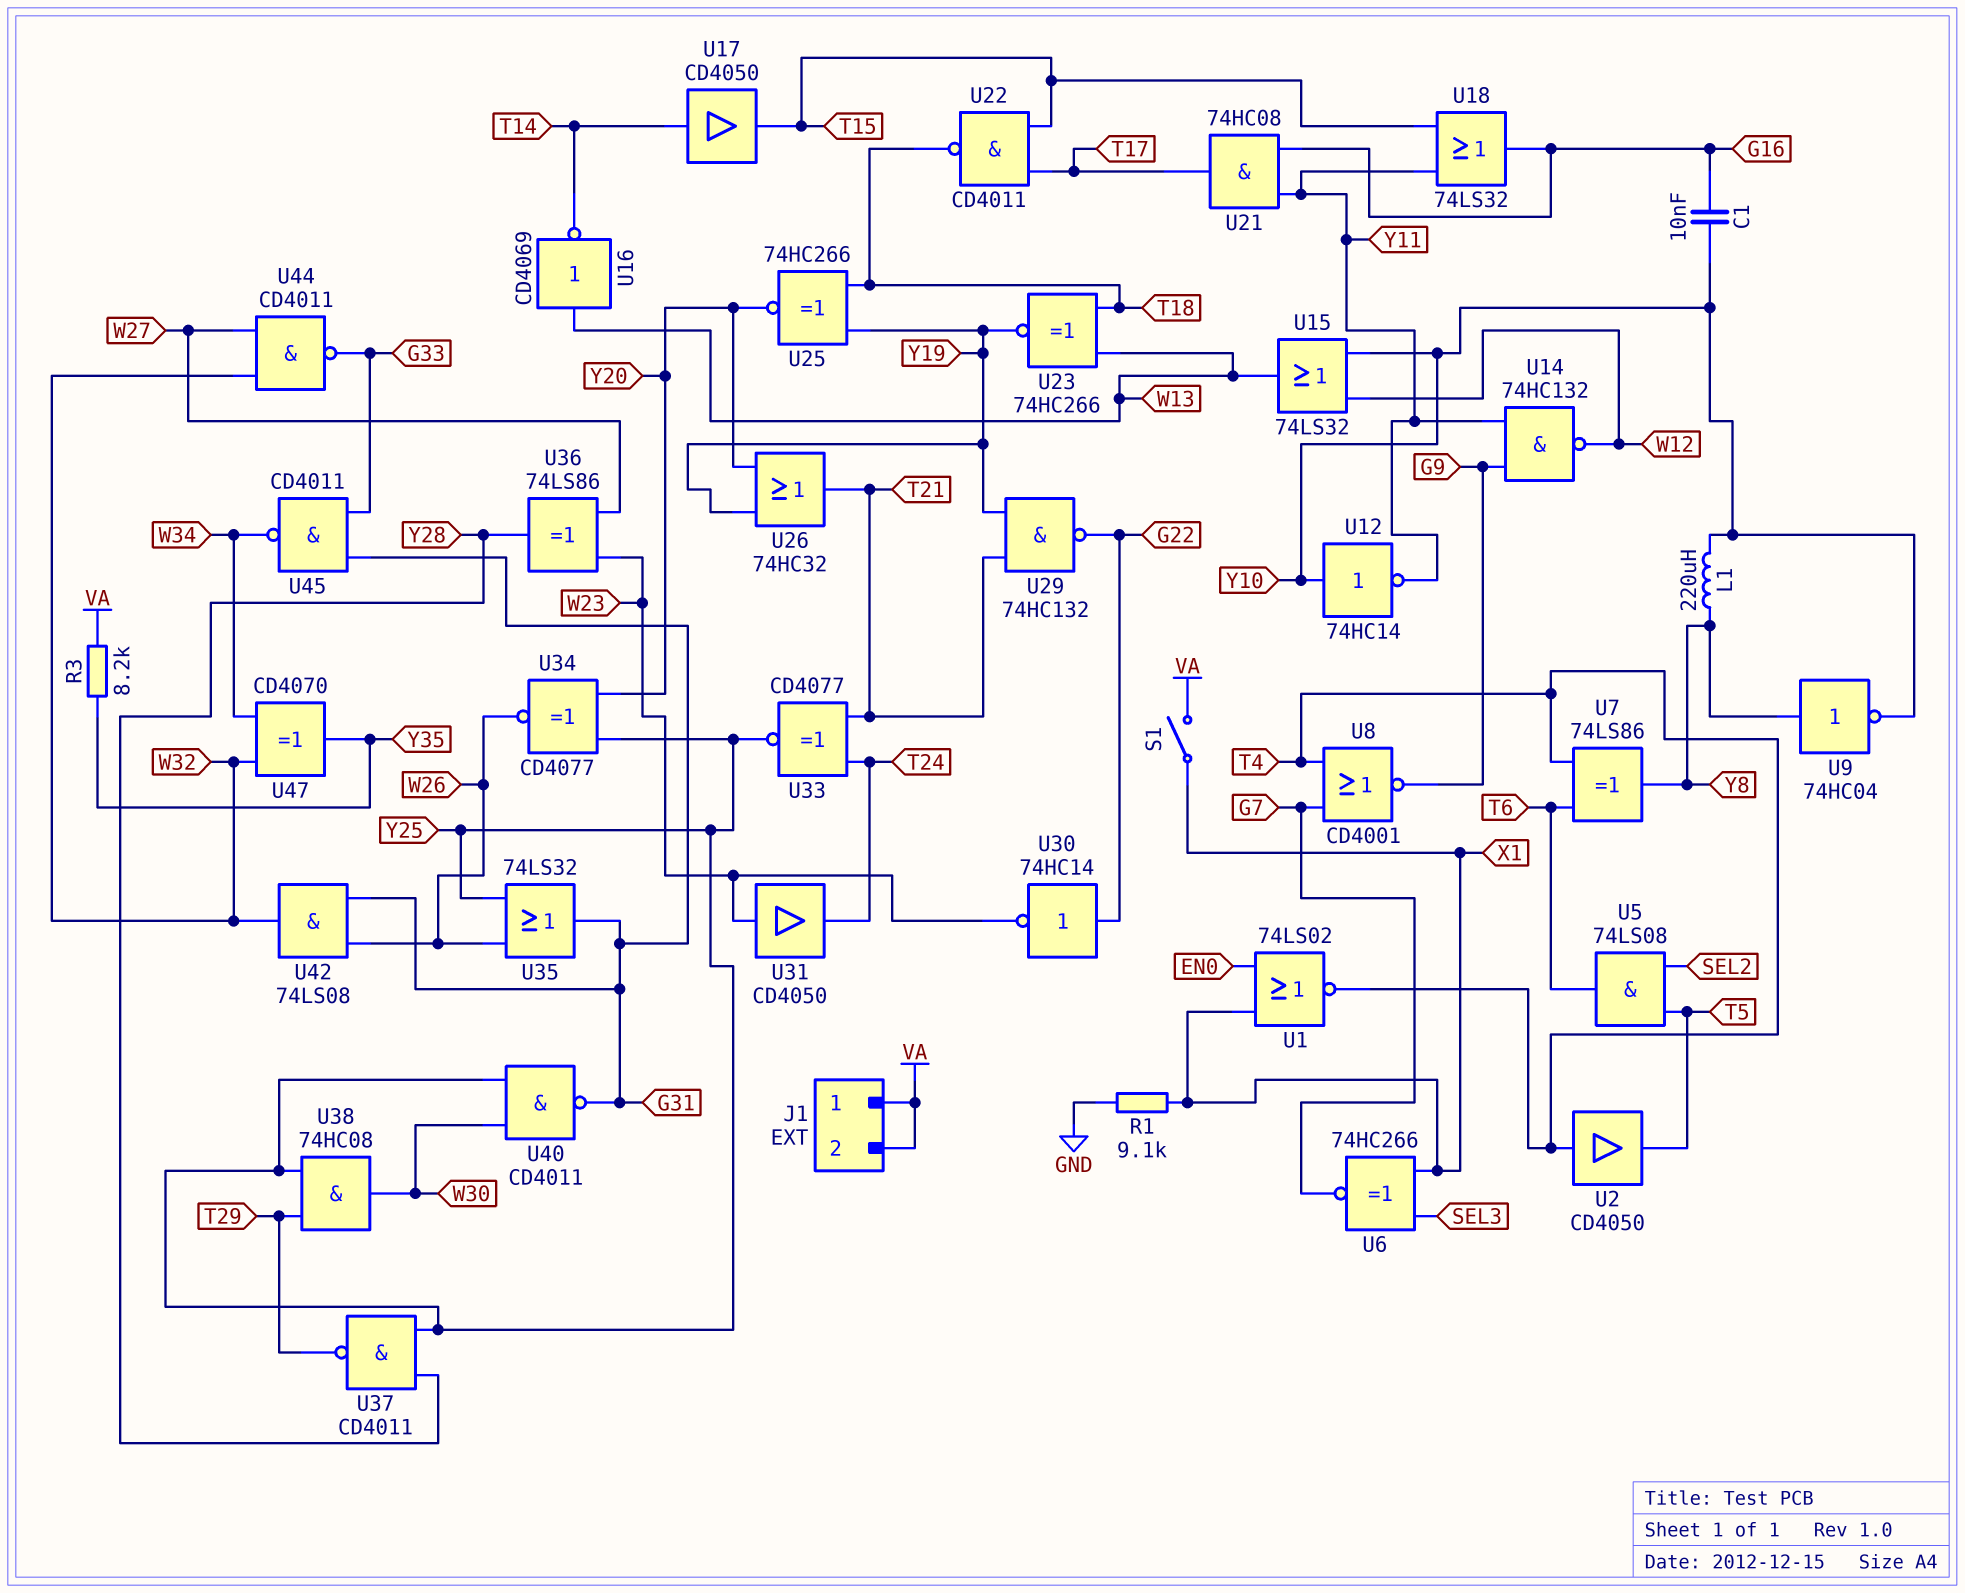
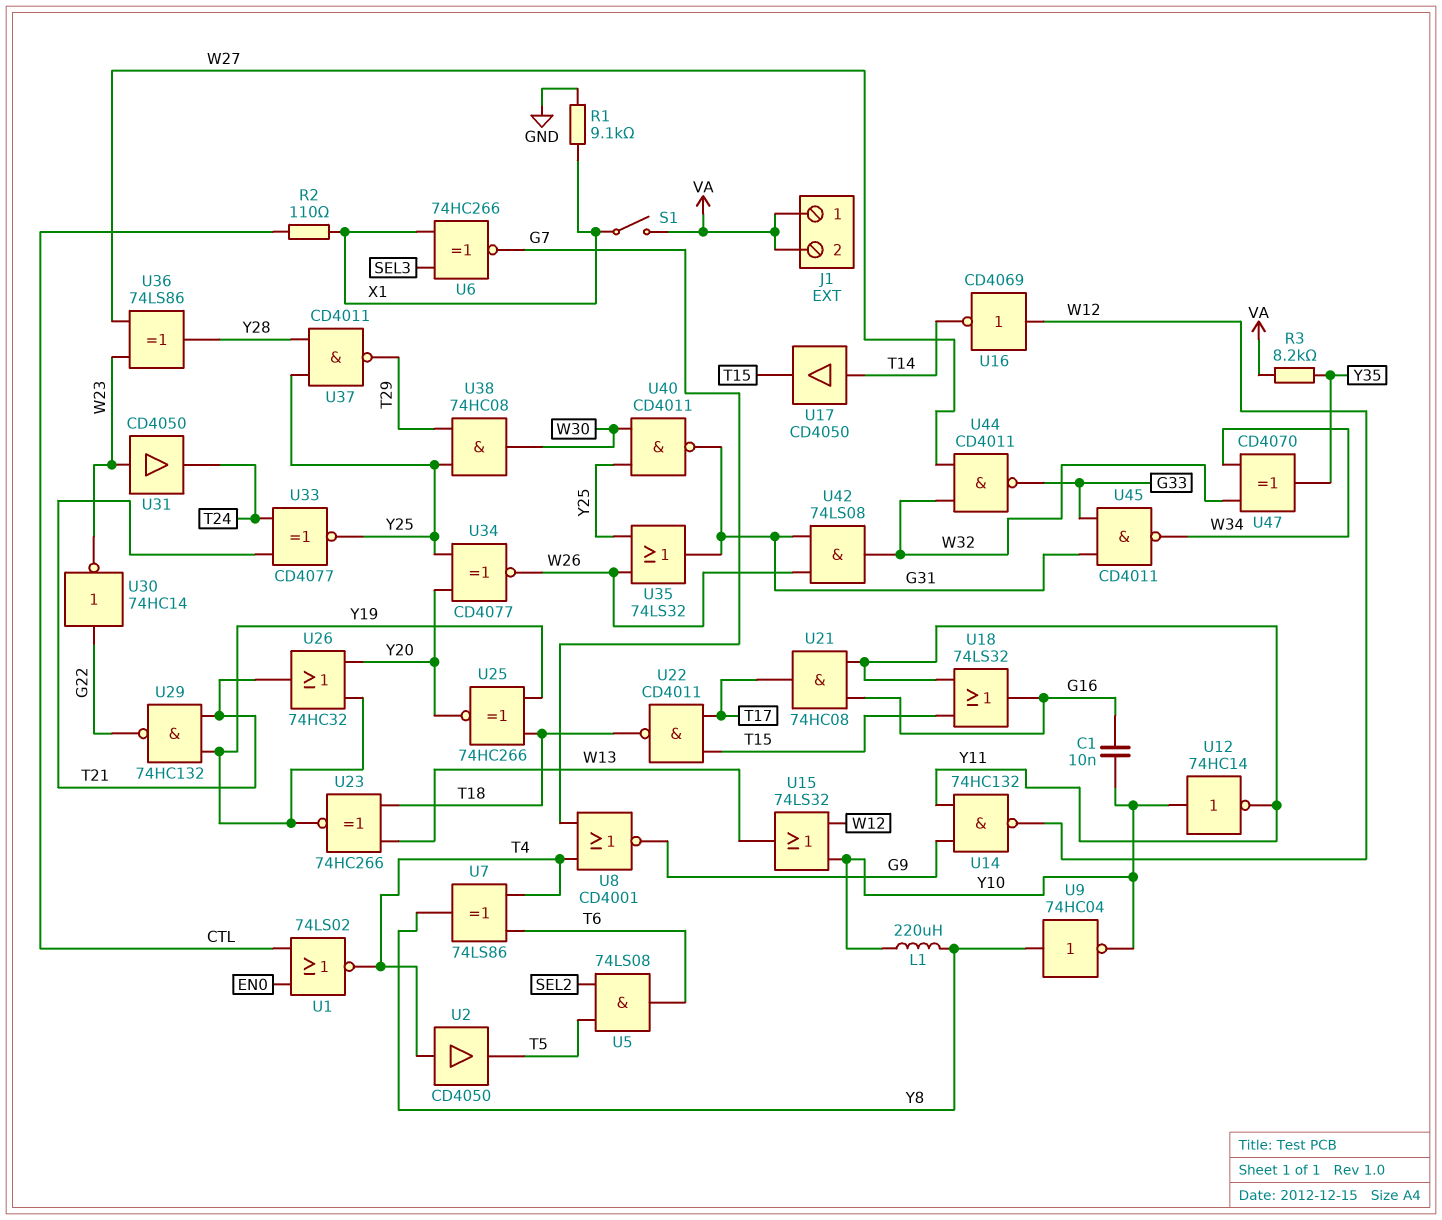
R2: none -> 110 (CTL, X1)
U1: NOR 74LS02 (in EN0, in X1, out T4) -> NOR 74LS02 (in CTL, in EN0, out T4)
U16: NOT CD4069 (in W13, out T14) -> NOT CD4069 (in W12, out T14)

